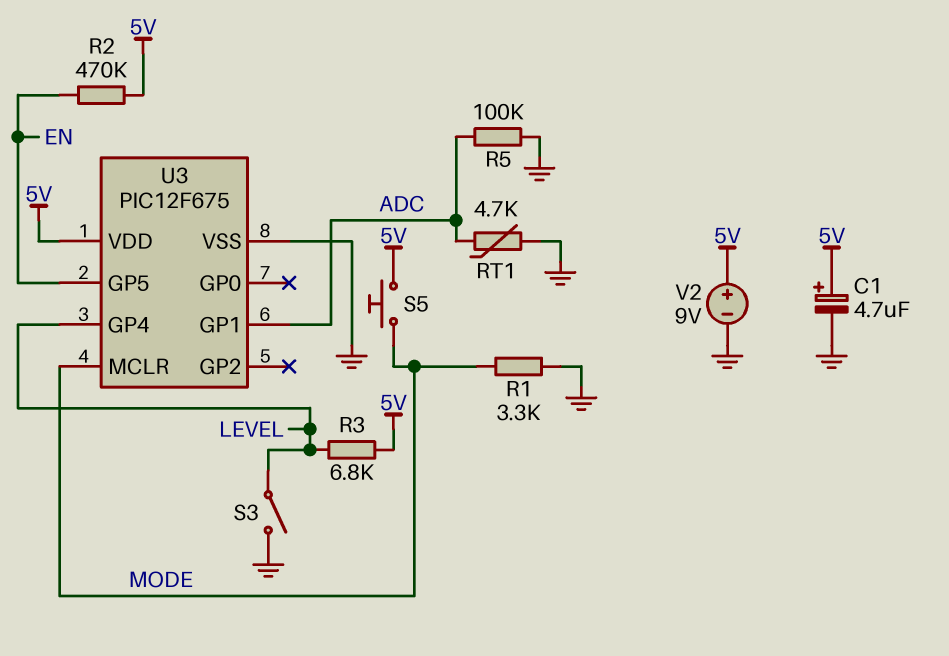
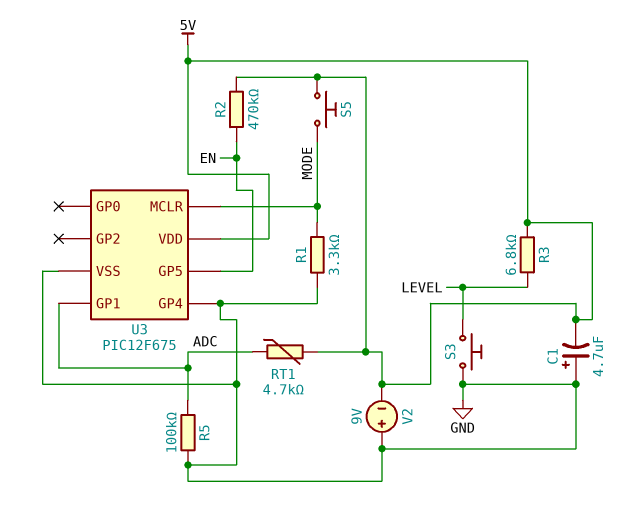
C1: 4.7uF (plus 5V, minus GND) -> 4.7uF (plus GND, minus 5V)
RT1: 4.7k (ADC, GND) -> 4.7k (5V, ADC)
S3: switch (GND, LEVEL) -> button (GND, LEVEL)
U3 pin GP4: LEVEL -> GND
V2: 9V (plus 5V, minus GND) -> 9V (plus GND, minus 5V)

